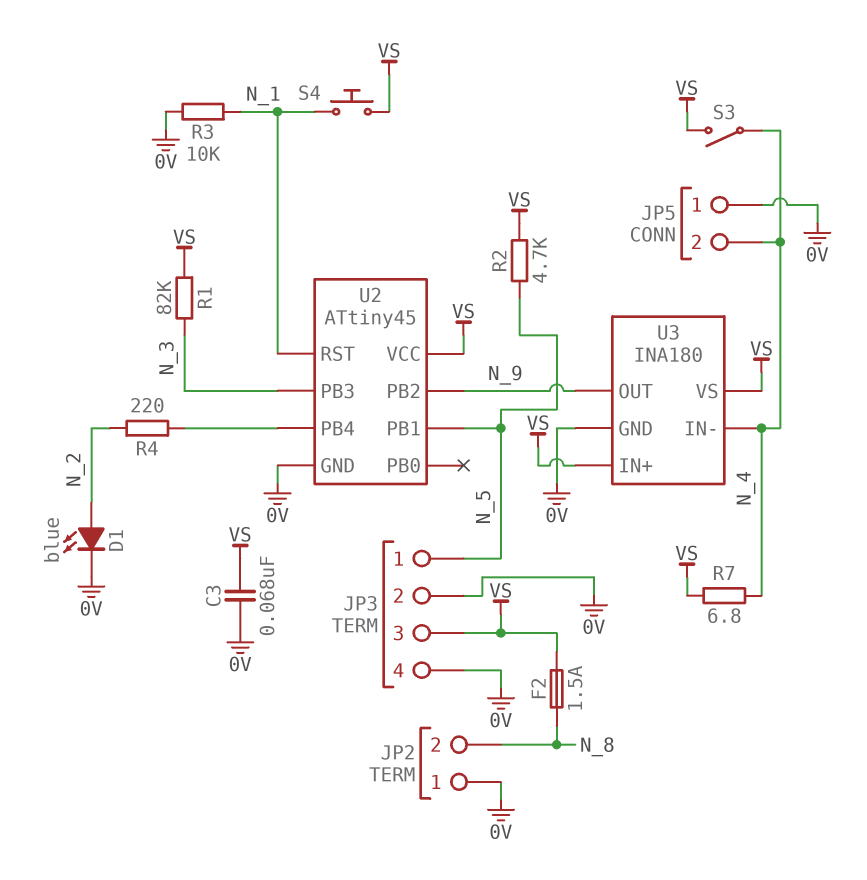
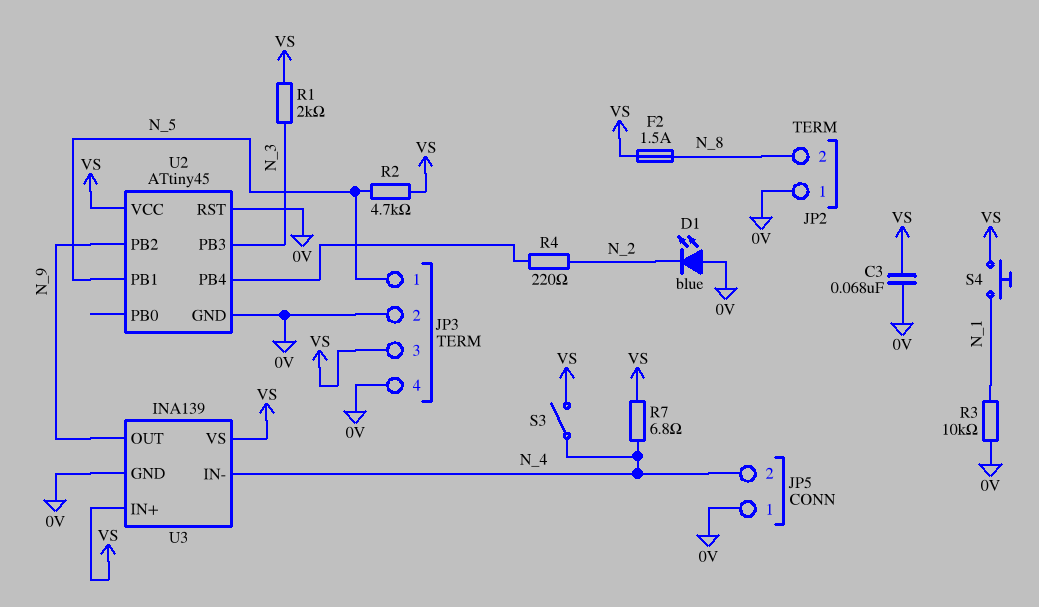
D1: LED blue (A N_2, K 0V) -> LED blue (A 0V, K N_2)
R1: 82k (N_3, VS) -> 2k (N_3, VS)
U2 pin RST: N_1 -> 0V
U3: INA180 -> INA139

